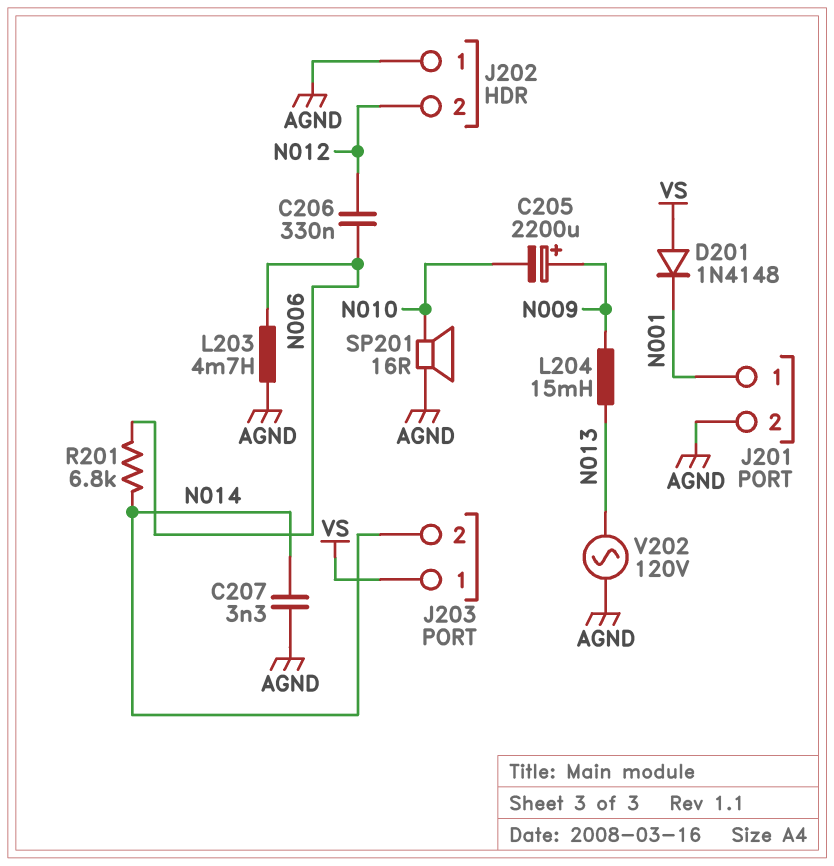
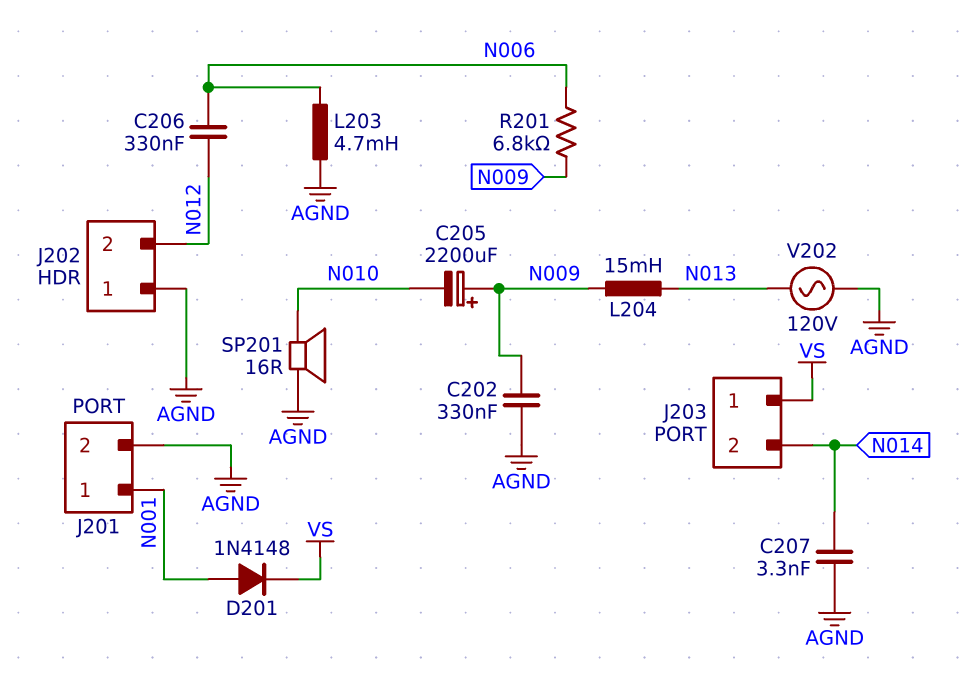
C202: none -> 330nF (AGND, N009)
D201: diode 1N4148 (A VS, K N001) -> diode 1N4148 (A N001, K VS)
R201: 6.8k (N006, N014) -> 6.8k (N006, N009)

